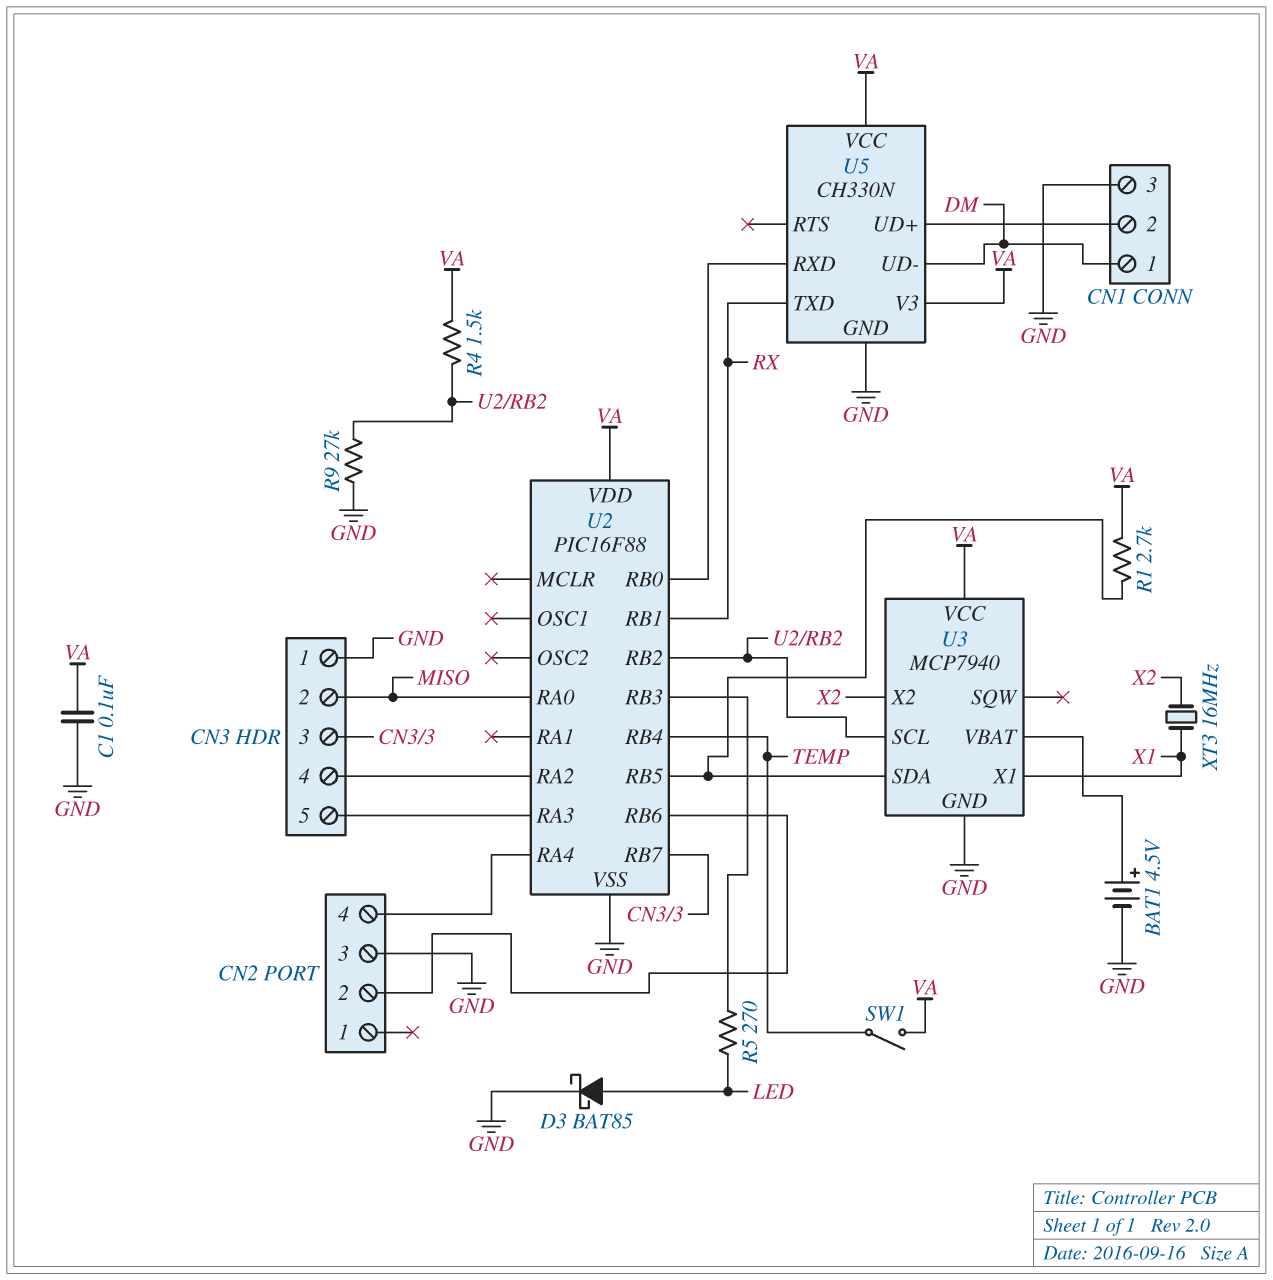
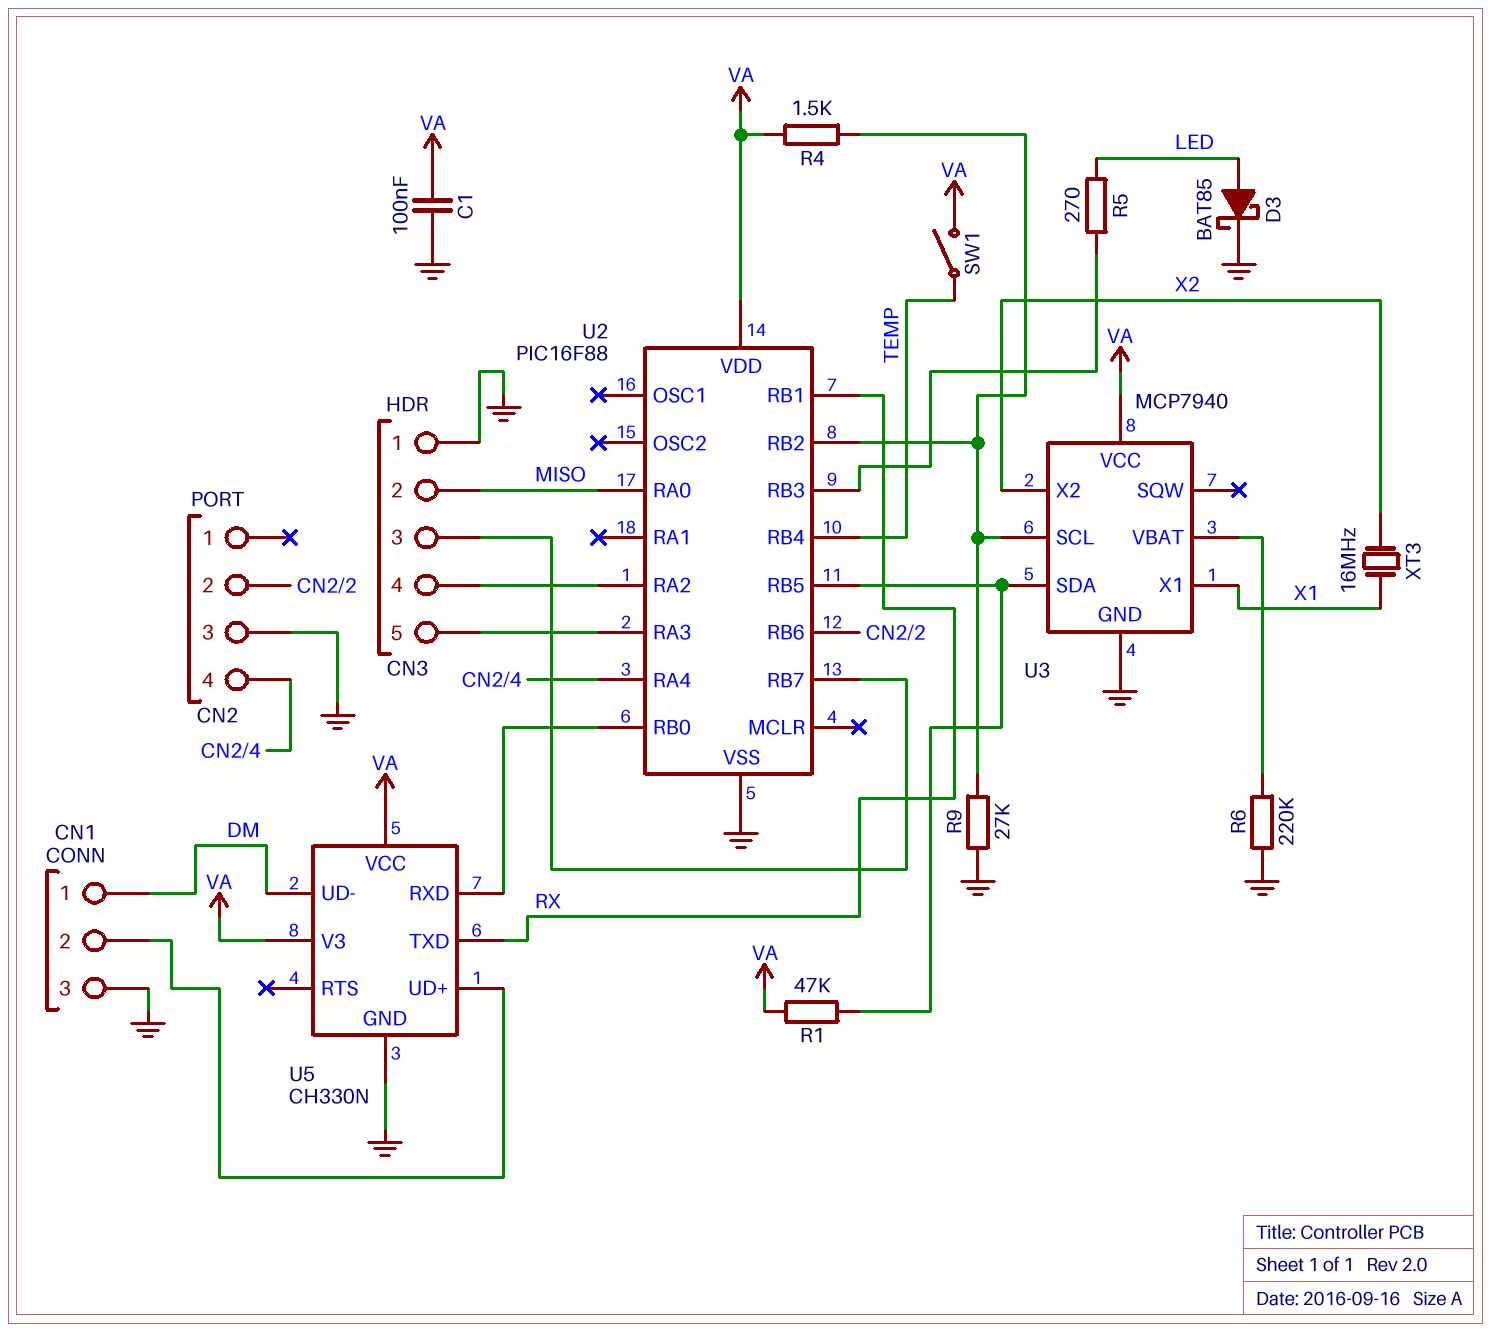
BAT1: 4.5V (plus U3/VBAT, minus GND) -> none
R1: 2.7k (U2/RB5, VA) -> 47k (U2/RB5, VA)
R6: none -> 220k (GND, U3/VBAT)

